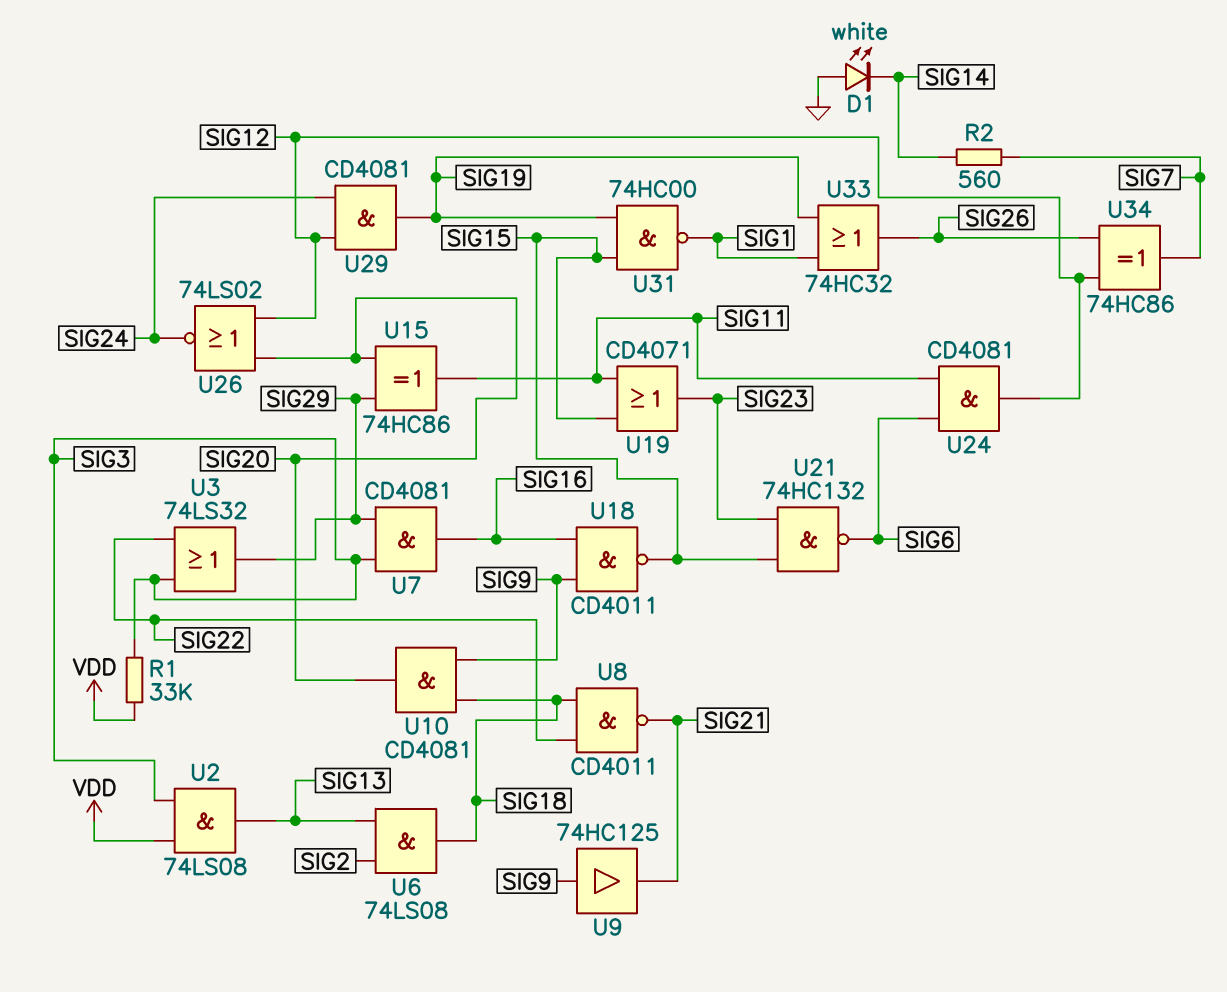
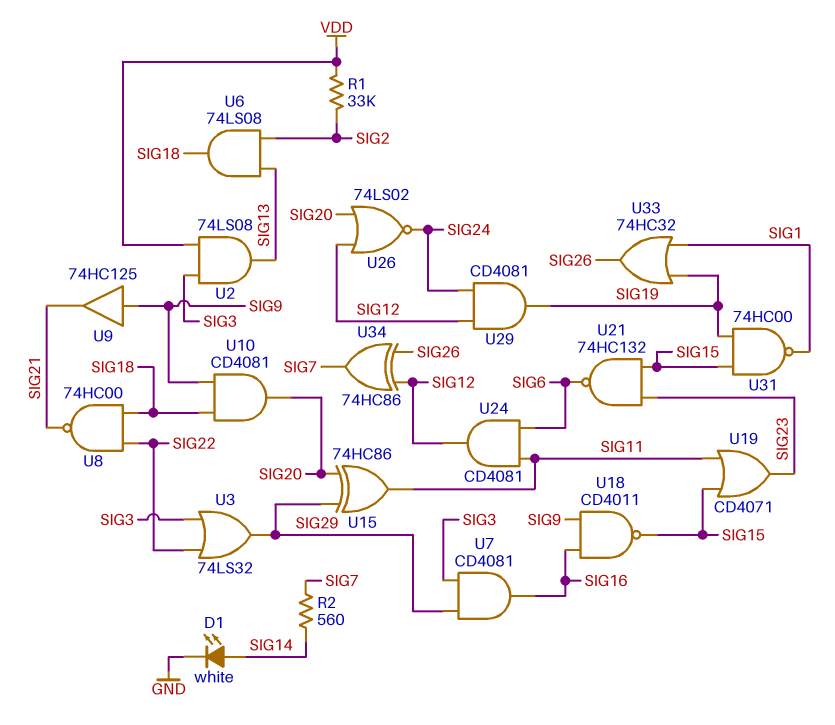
D1: LED white (A GND, K SIG14) -> LED white (A SIG14, K GND)
R1: 33k (SIG3, VDD) -> 33k (SIG2, VDD)
U8: NAND CD4011 (in SIG18, in SIG22, out SIG21) -> NAND 74HC00 (in SIG18, in SIG22, out SIG21)

